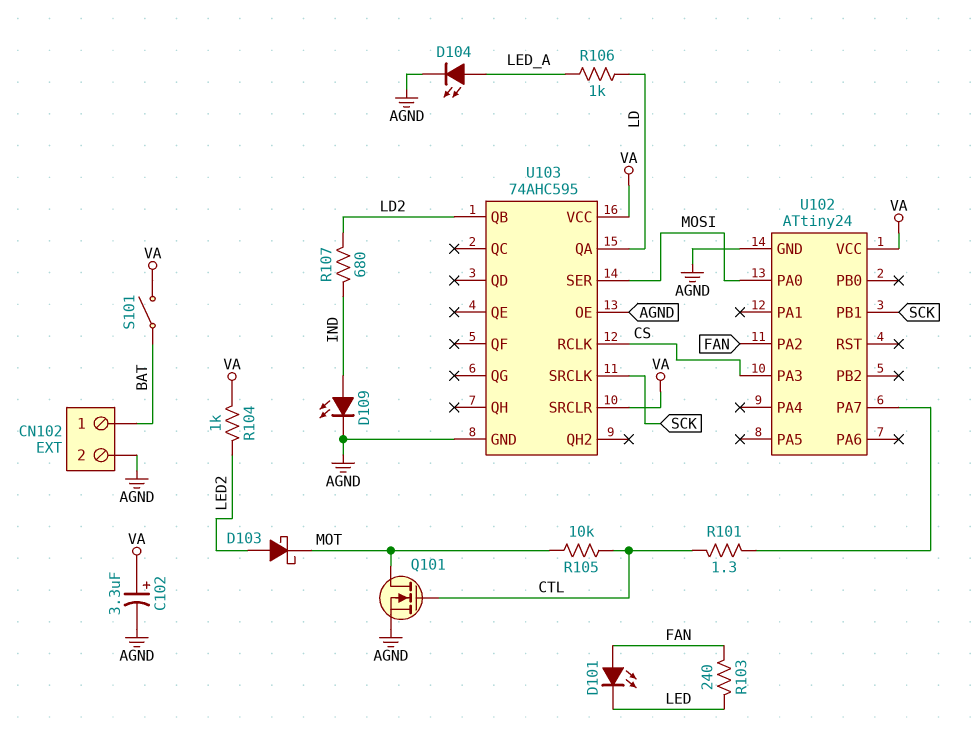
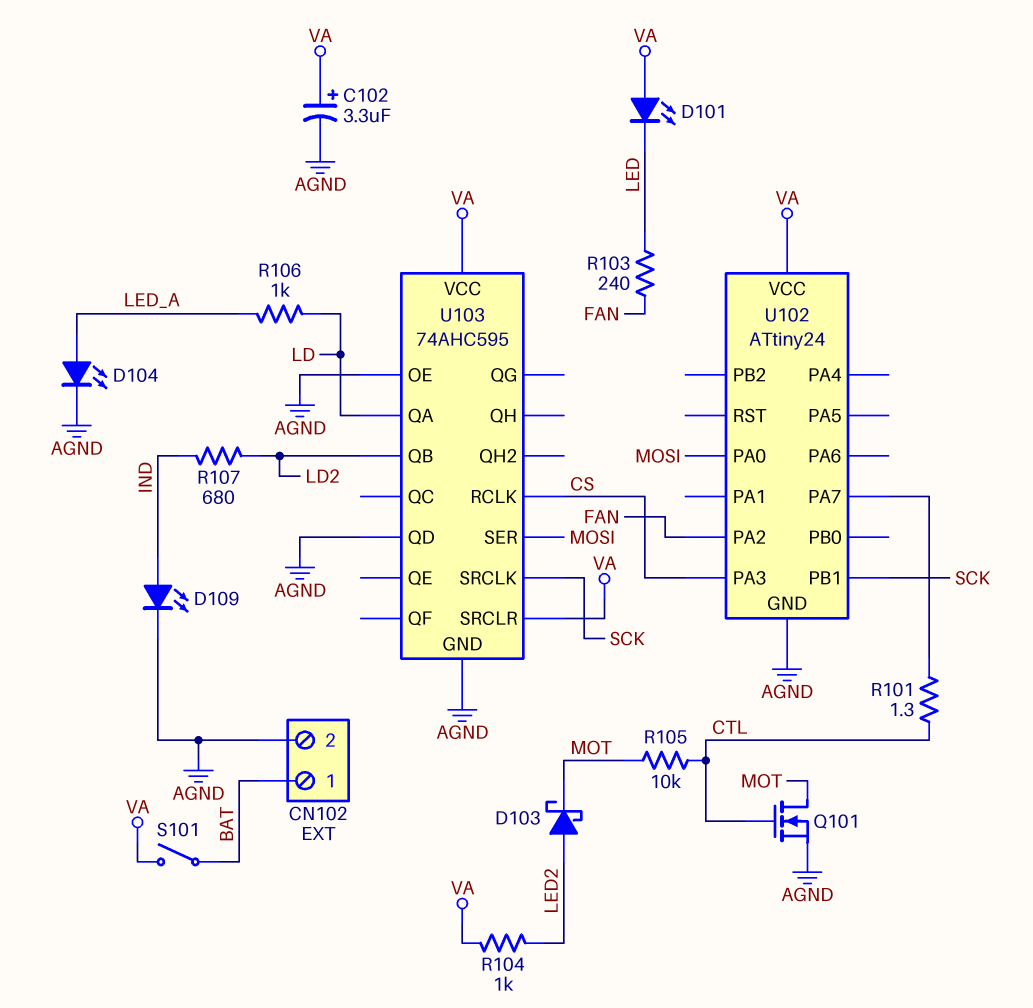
D101: LED (A FAN, K LED) -> LED (A VA, K LED)
U103 pin QD: none -> AGND

